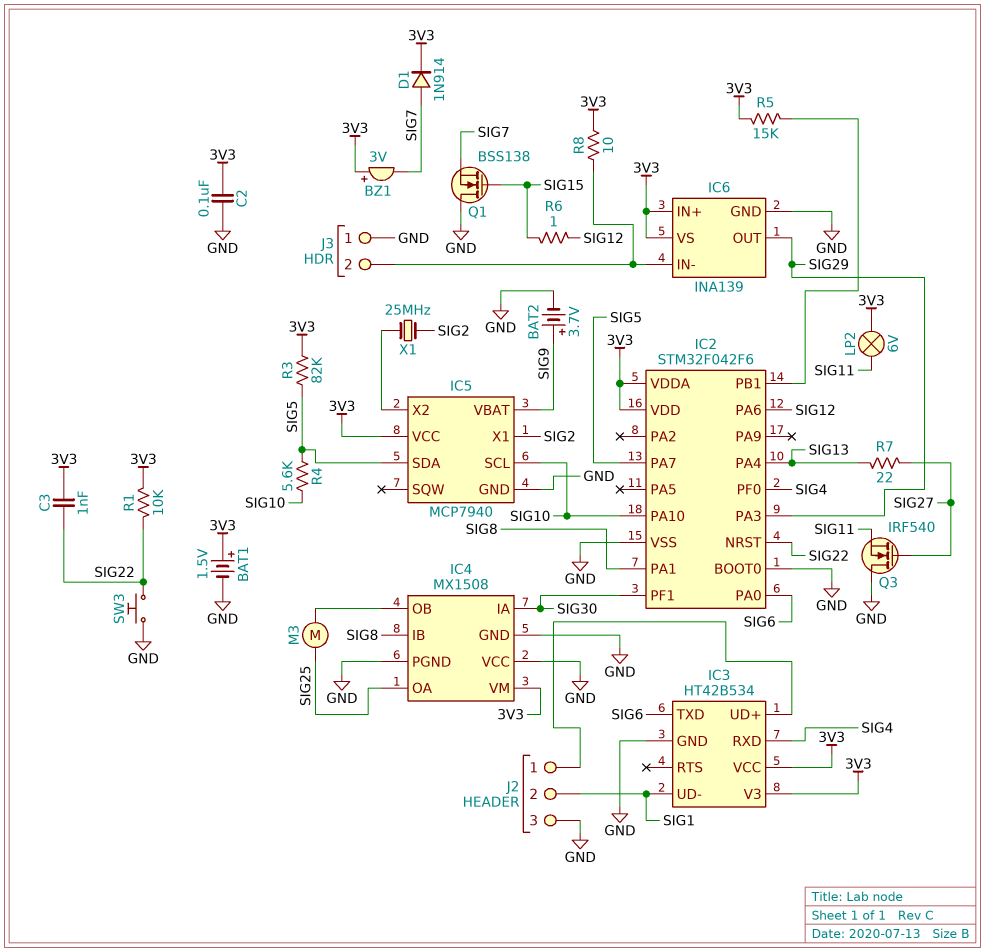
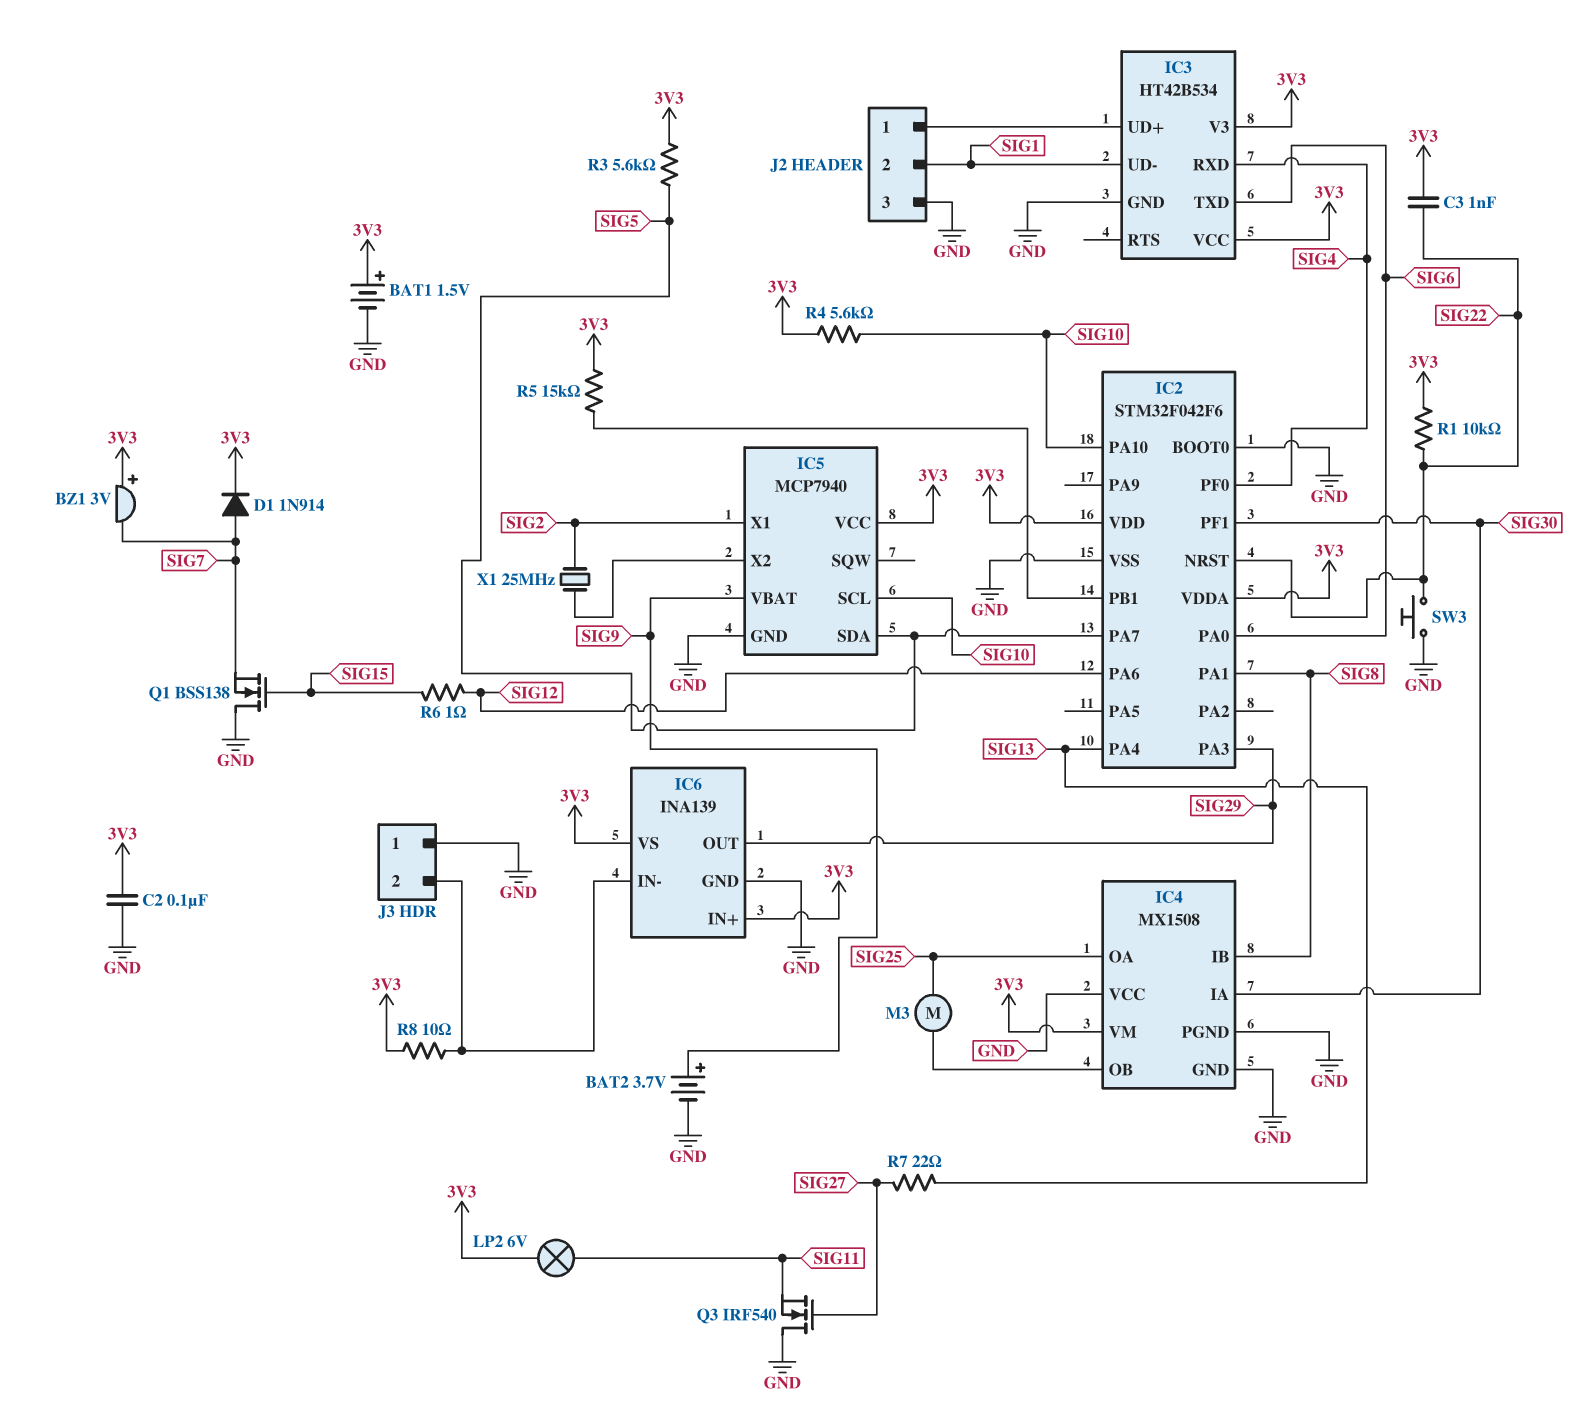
R3: 82k (3V3, SIG5) -> 5.6k (3V3, SIG5)
R4: 5.6k (SIG5, SIG10) -> 5.6k (3V3, SIG10)

